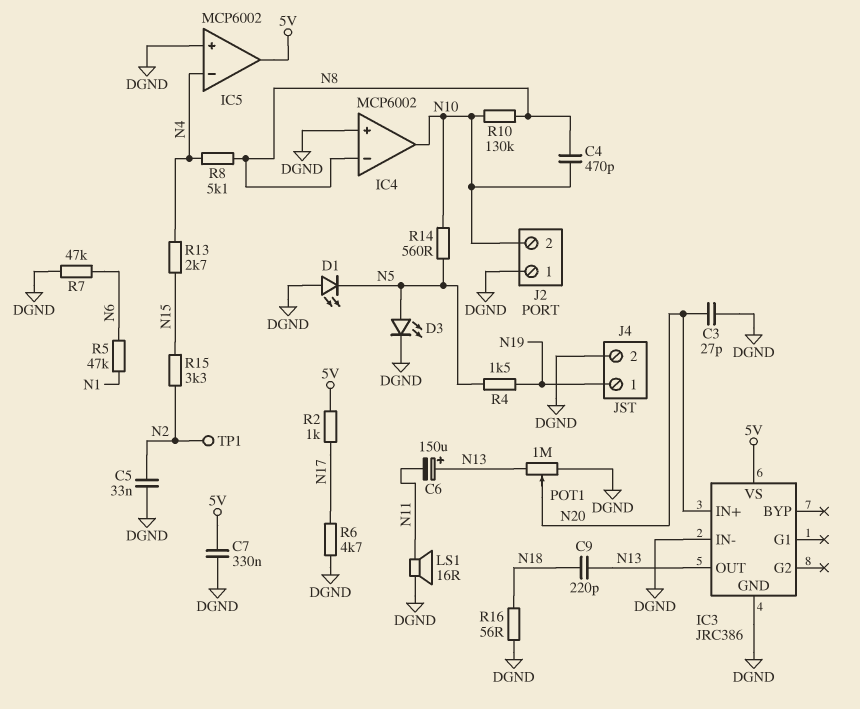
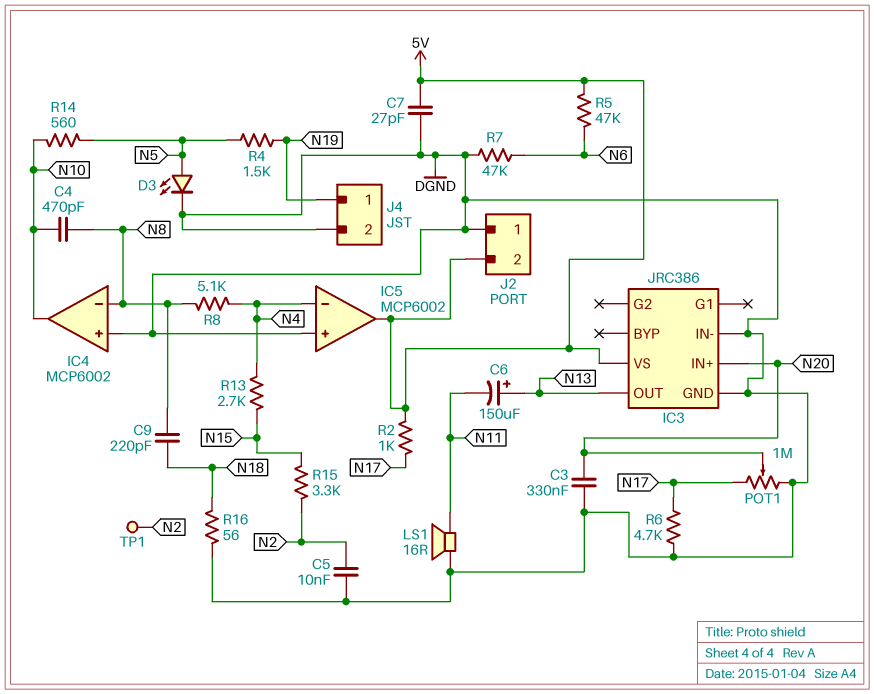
C3: 27pF (DGND, N20) -> 330nF (DGND, N20)
C5: 33nF (DGND, N2) -> 10nF (DGND, N2)
C7: 330nF (5V, DGND) -> 27pF (5V, DGND)
C9: 220pF (N13, N18) -> 220pF (N8, N18)
D1: LED (A DGND, K N5) -> none
J2 pin 2: N10 -> 5V
POT1: 1M (DGND, N13, wiper N20) -> 1M (DGND, N17, wiper N20)
R5: 47k (N1, N6) -> 47k (5V, N6)
R10: 130k (N8, N10) -> none

